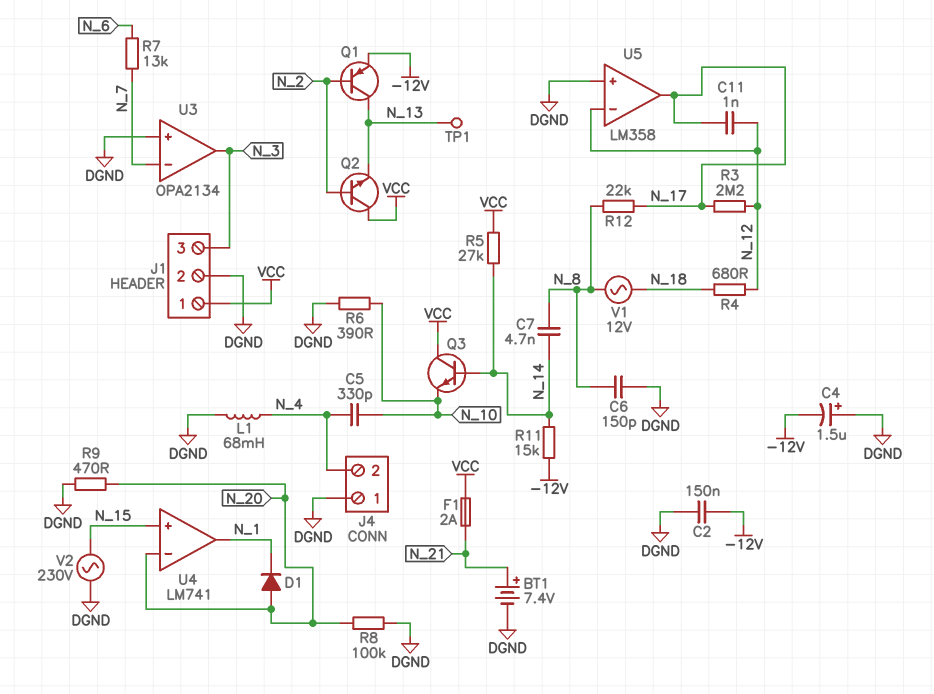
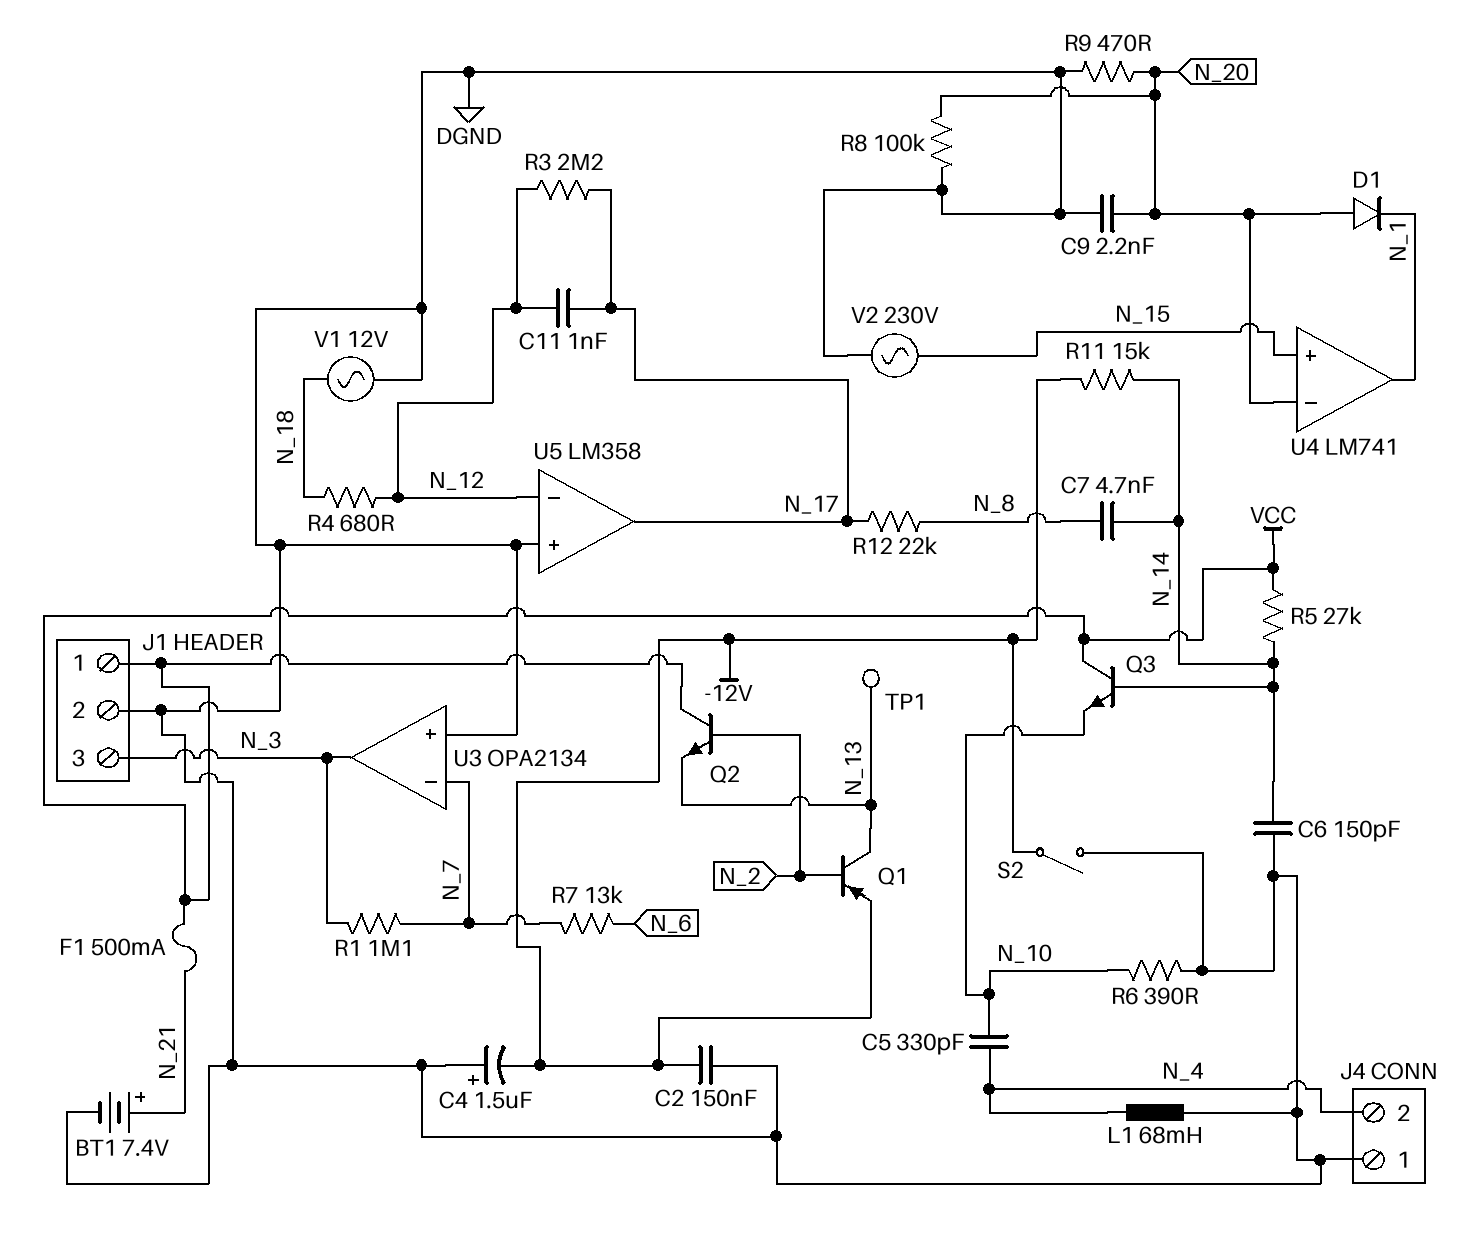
C6: 150pF (DGND, N_8) -> 150pF (DGND, N_14)
C9: none -> 2.2nF (DGND, N_20)
F1: 2A (N_21, VCC) -> 500mA (N_21, VCC)
R1: none -> 1.1M (N_3, N_7)
S2: none -> switch (-12V, DGND)
V1: AC 12V (N_8, N_18) -> AC 12V (DGND, N_18)

